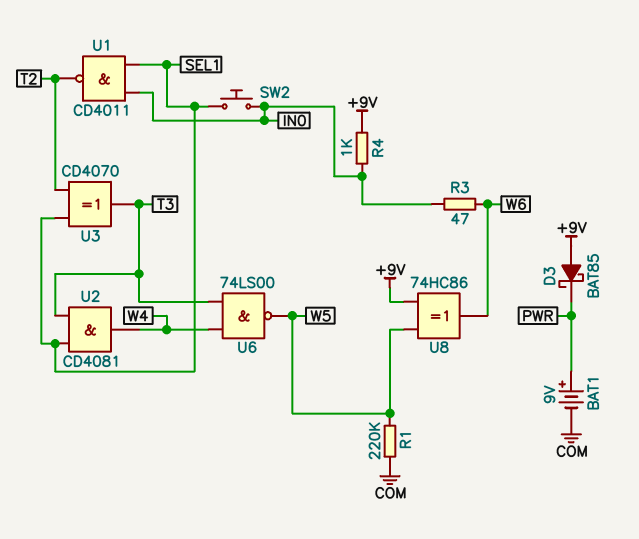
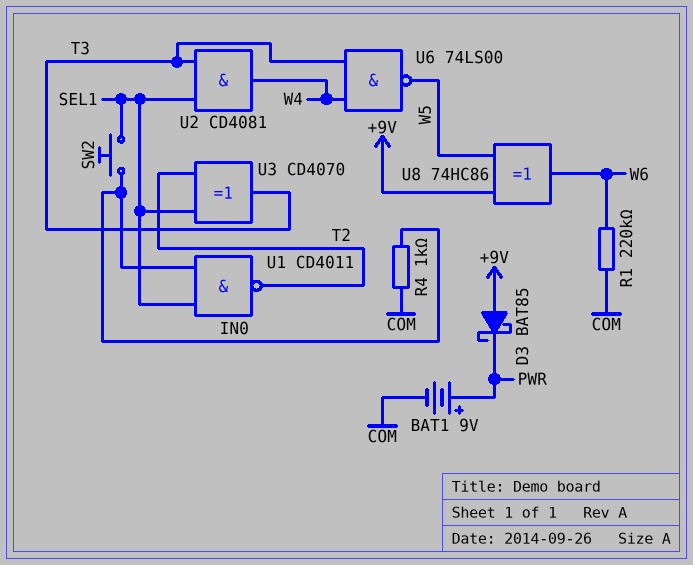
R1: 220k (COM, W5) -> 220k (COM, W6)
R3: 47 (IN0, W6) -> none
R4: 1k (+9V, IN0) -> 1k (COM, IN0)

